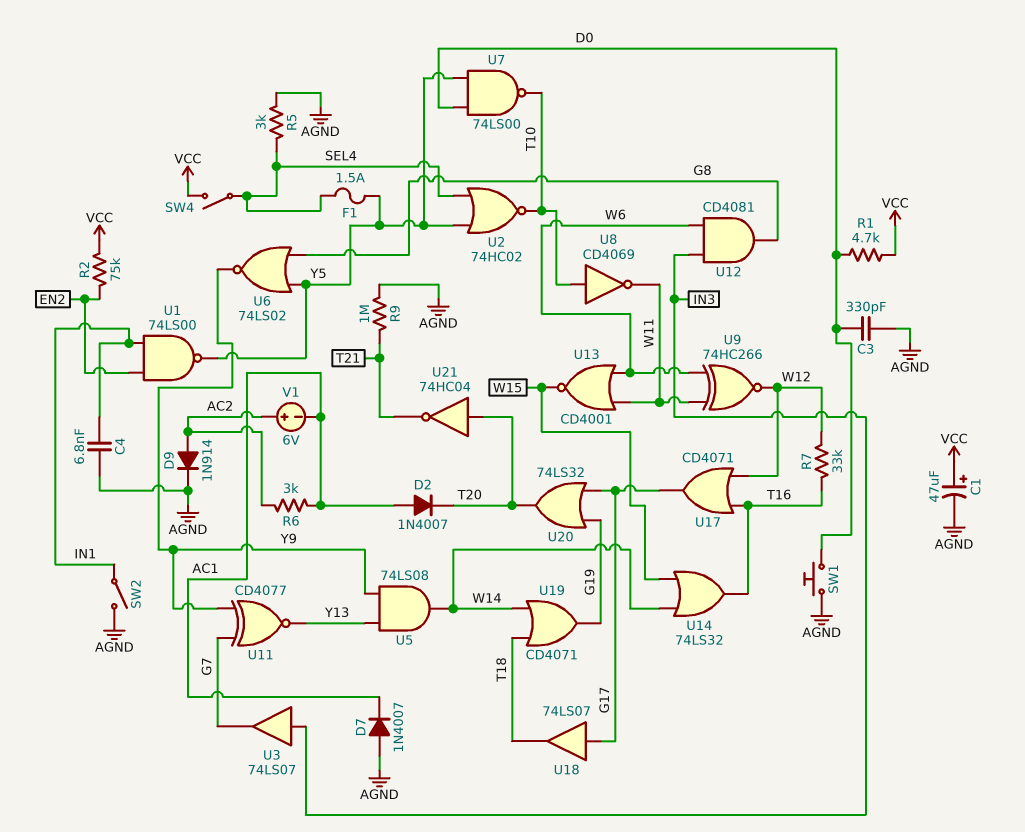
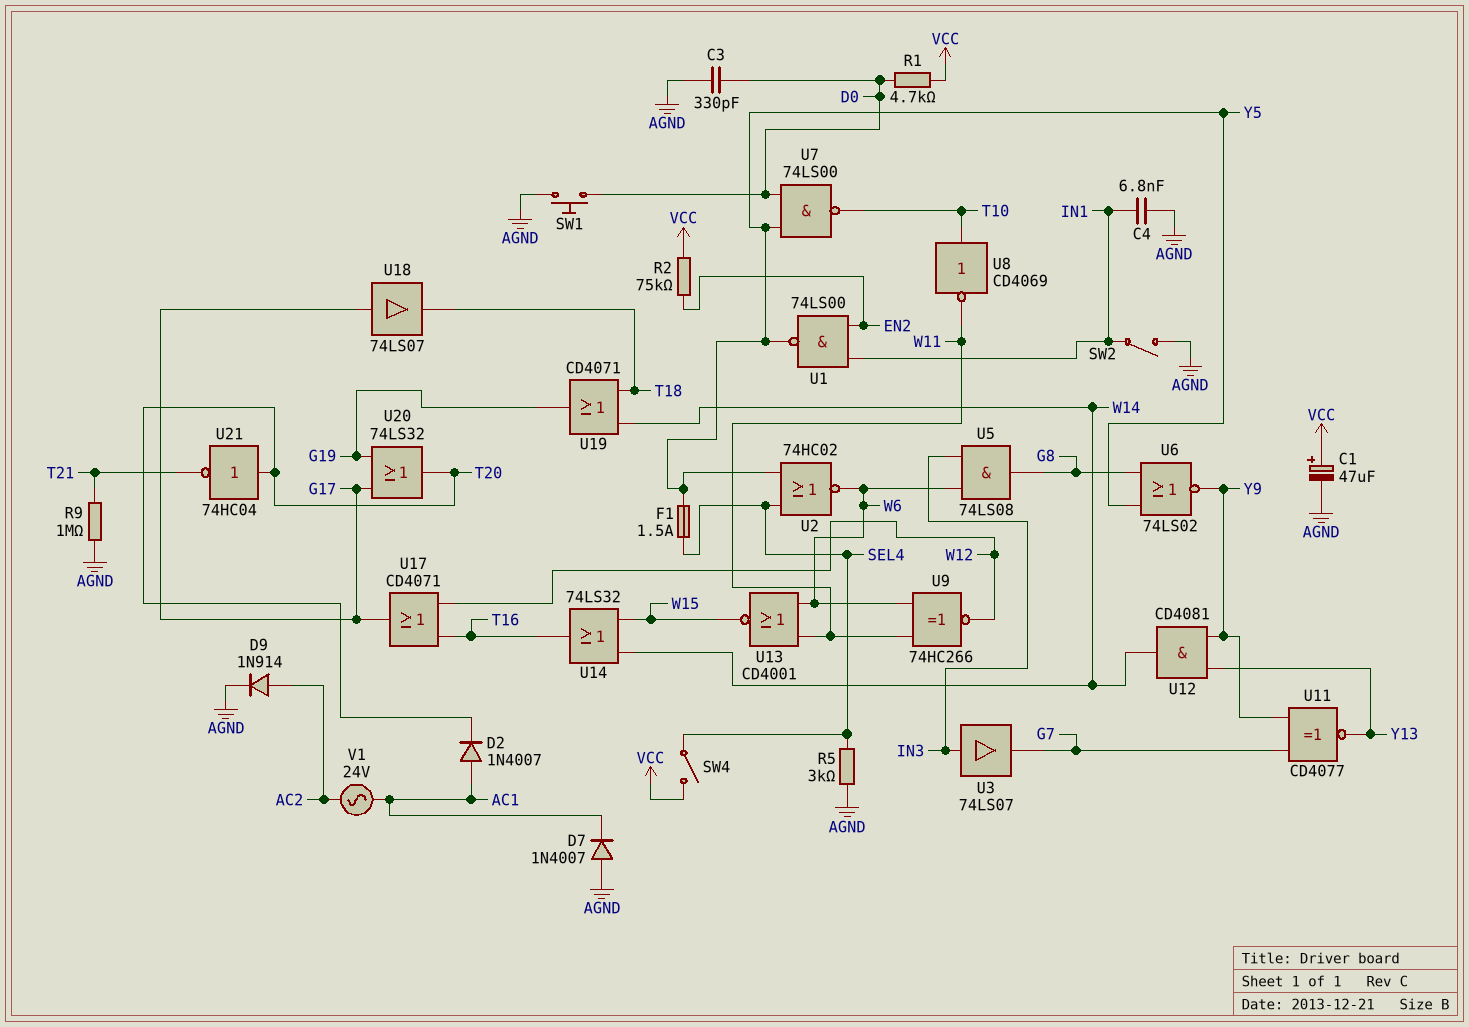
R6: 3k (AC1, AC2) -> none
R7: 33k (T16, W12) -> none
U2: NOR 74HC02 (in SEL4, in Y5, out T10) -> NOR 74HC02 (in SEL4, in Y5, out W6)
U5: AND 74LS08 (in Y9, in Y13, out W14) -> AND 74LS08 (in IN3, in W6, out G8)
U12: AND CD4081 (in IN3, in W6, out G8) -> AND CD4081 (in Y9, in Y13, out W14)
V1: 6V (plus AC2, minus AC1) -> AC 24V (AC1, AC2)

